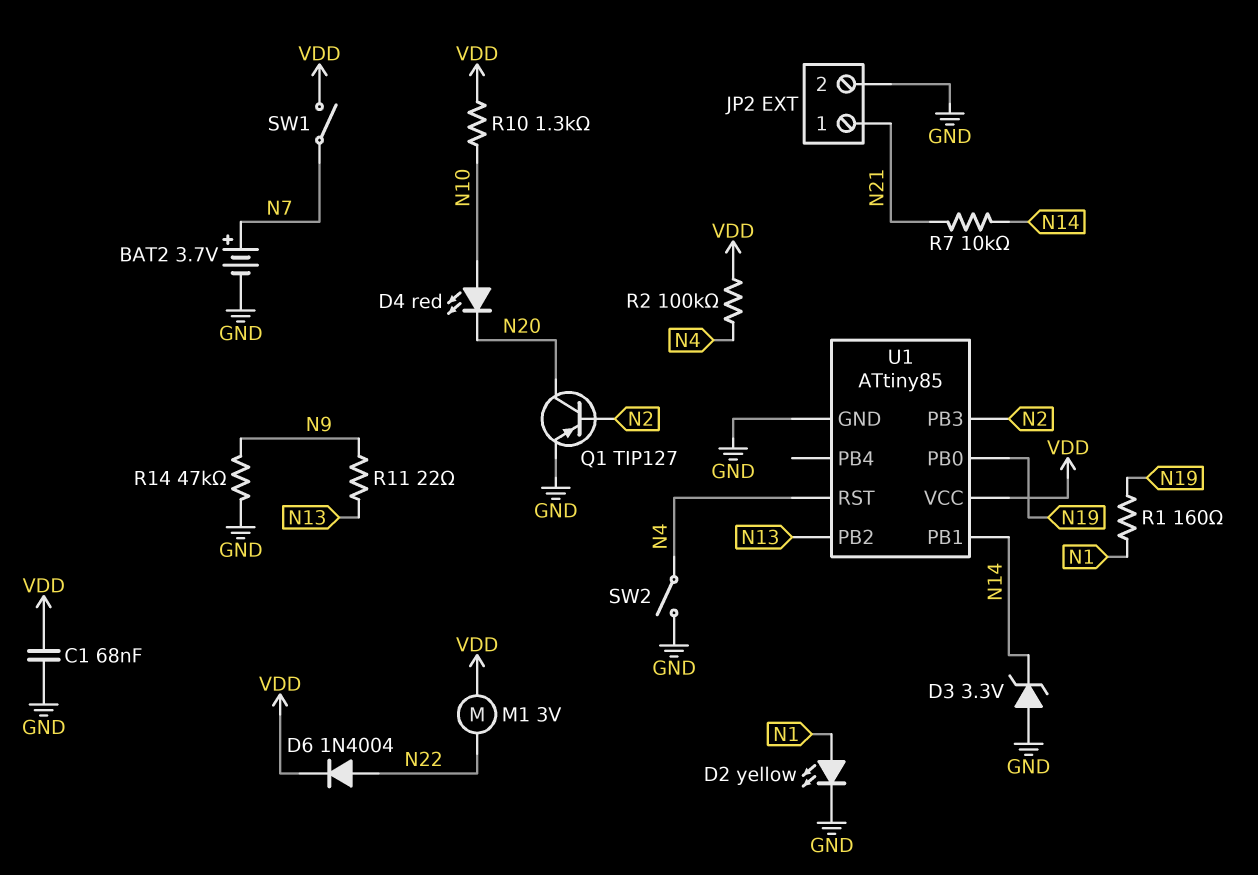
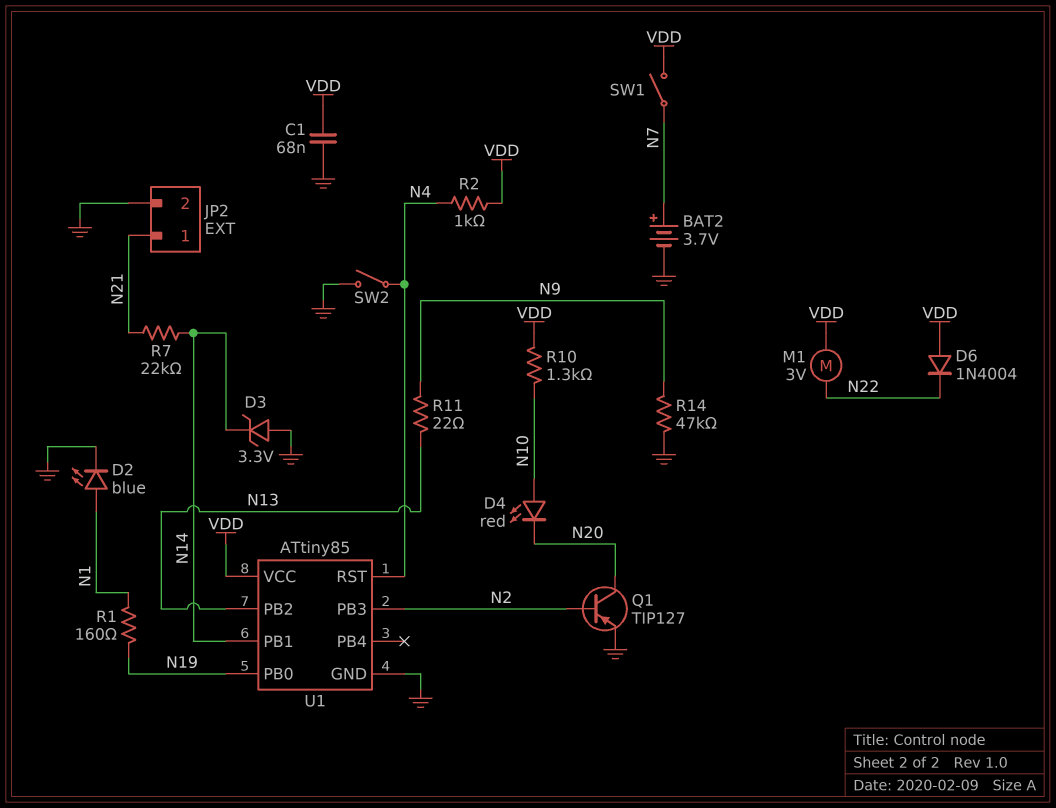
D2: LED yellow (A N1, K GND) -> LED blue (A N1, K GND)
D6: diode 1N4004 (A N22, K VDD) -> diode 1N4004 (A VDD, K N22)
R2: 100k (N4, VDD) -> 1k (N4, VDD)
R7: 10k (N14, N21) -> 22k (N14, N21)

